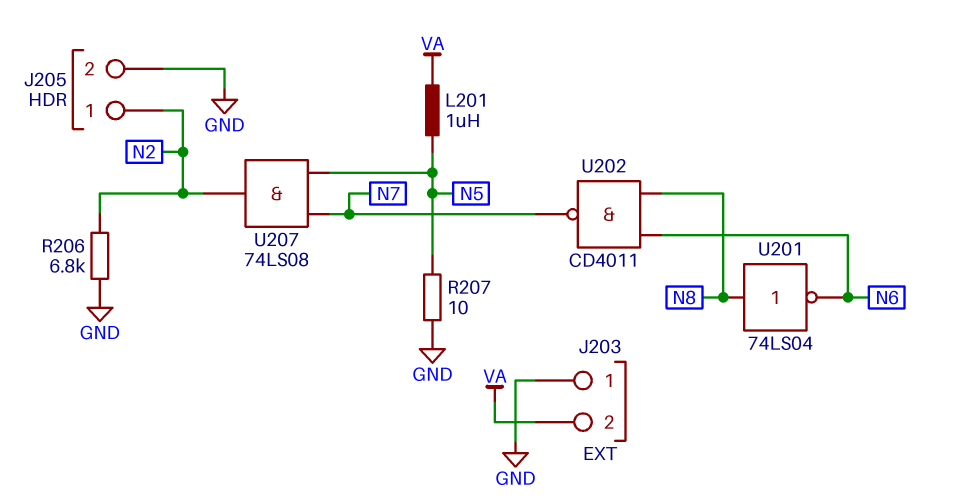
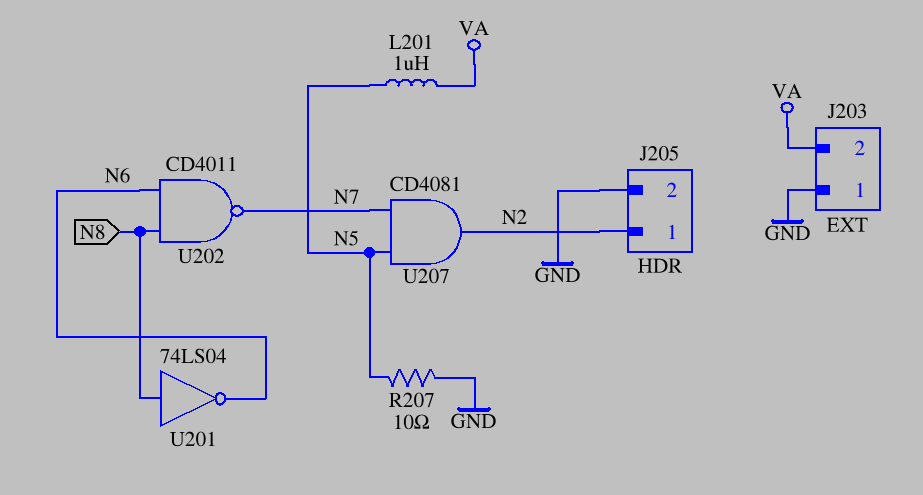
R206: 6.8k (GND, N2) -> none
U207: AND 74LS08 (in N5, in N7, out N2) -> AND CD4081 (in N5, in N7, out N2)

